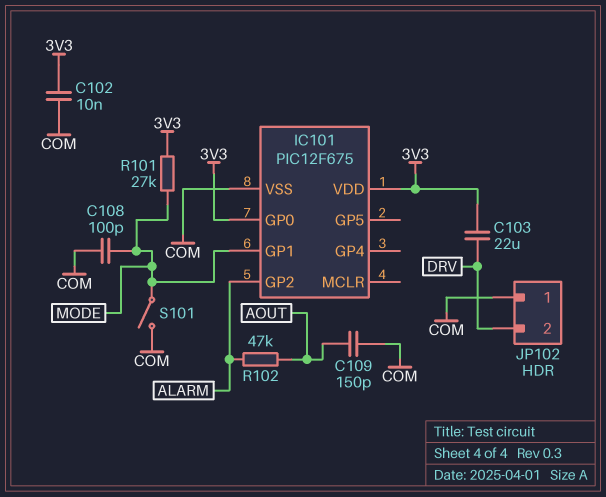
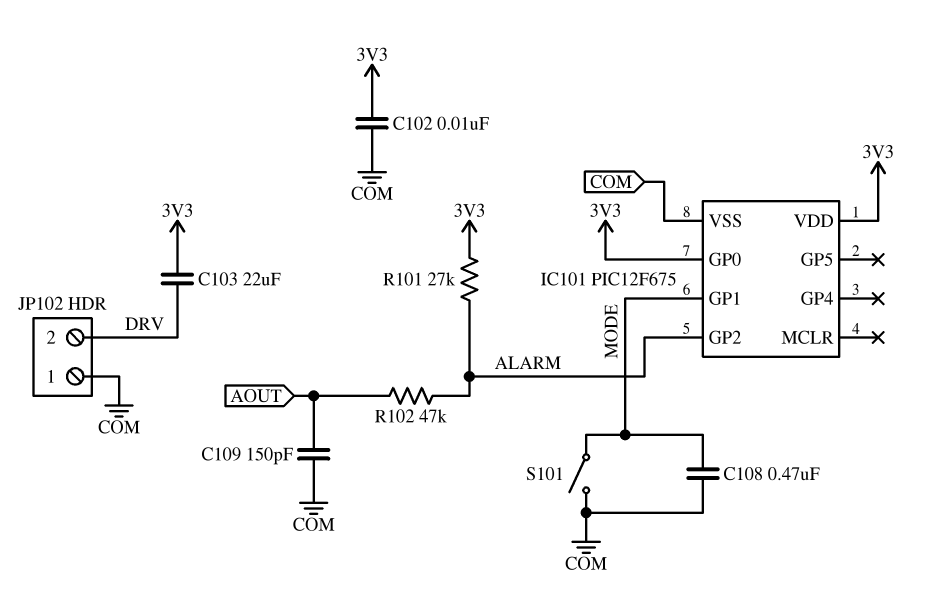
C108: 100pF (COM, MODE) -> 470nF (COM, MODE)
R101: 27k (3V3, MODE) -> 27k (3V3, ALARM)

